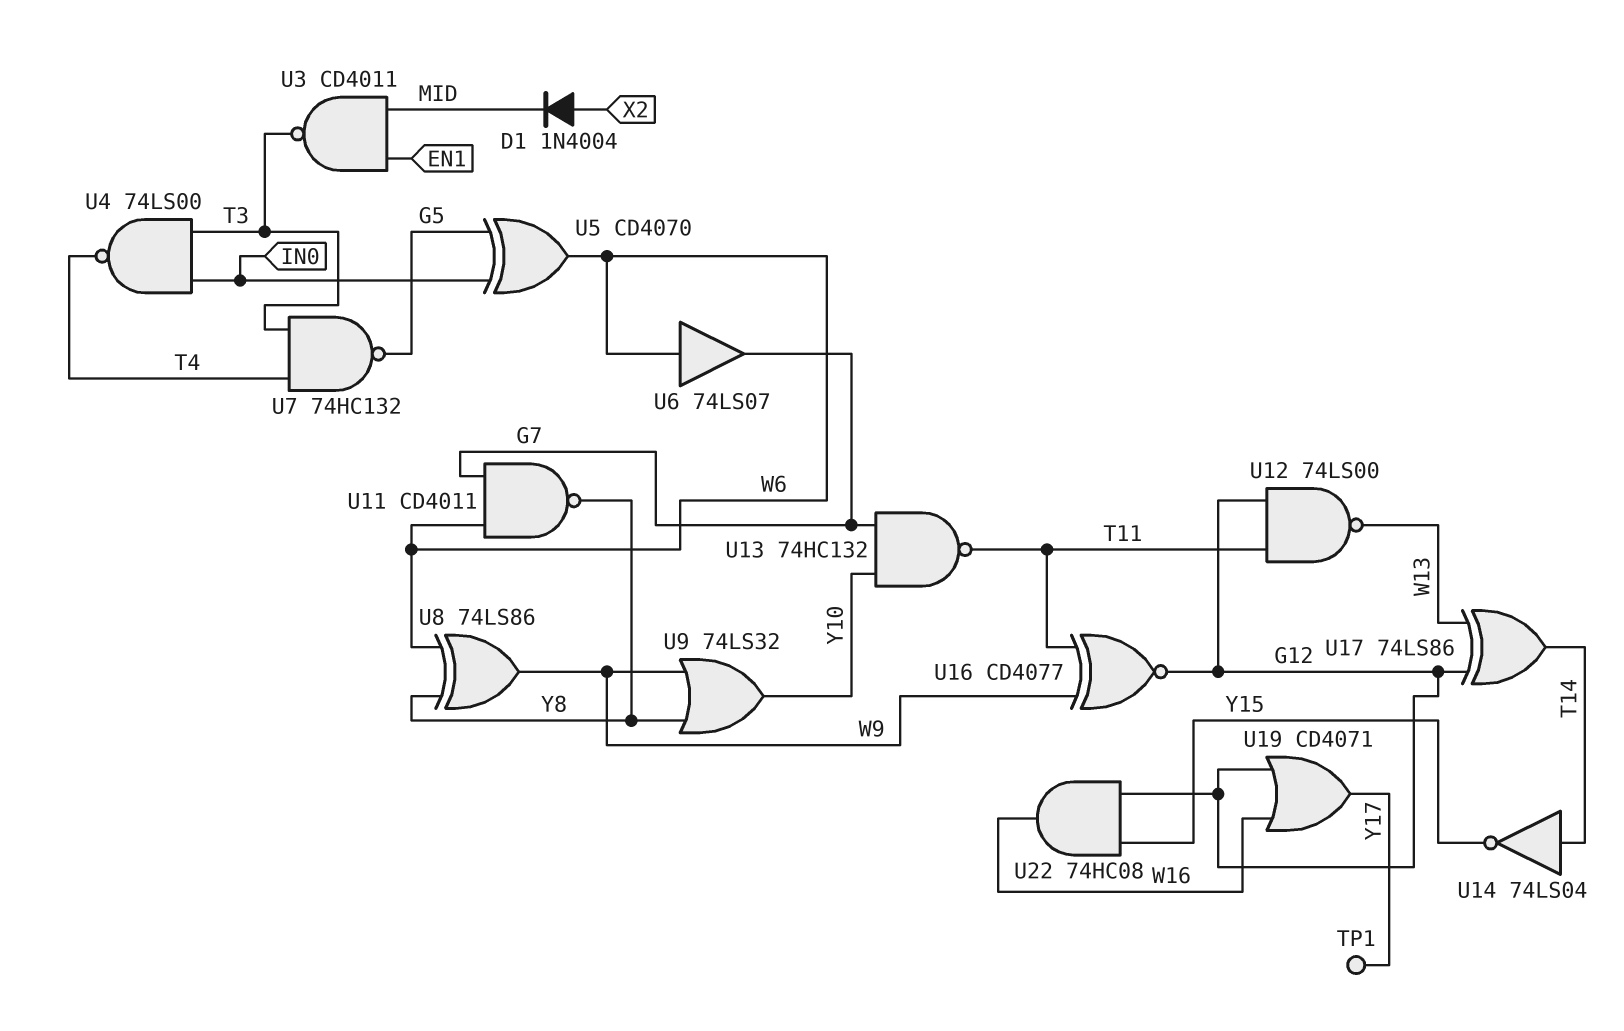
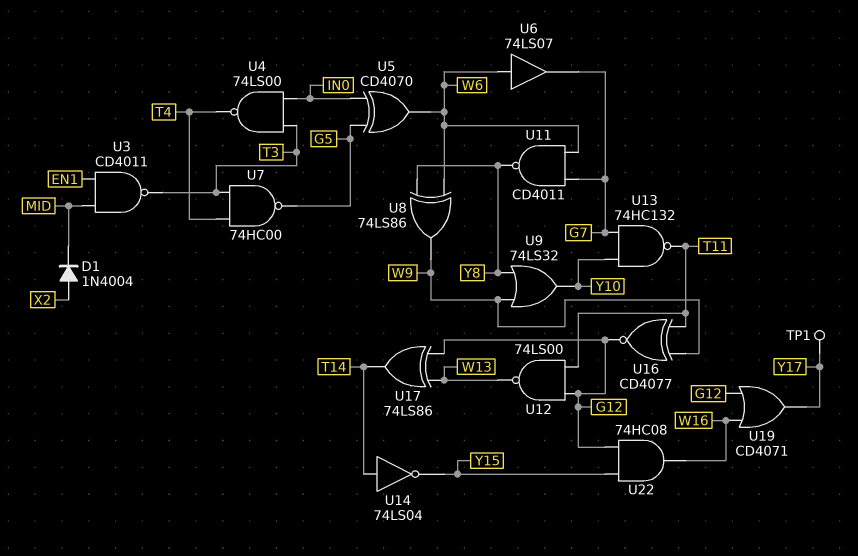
U7: NAND 74HC132 (in T3, in T4, out G5) -> NAND 74HC00 (in T3, in T4, out G5)

